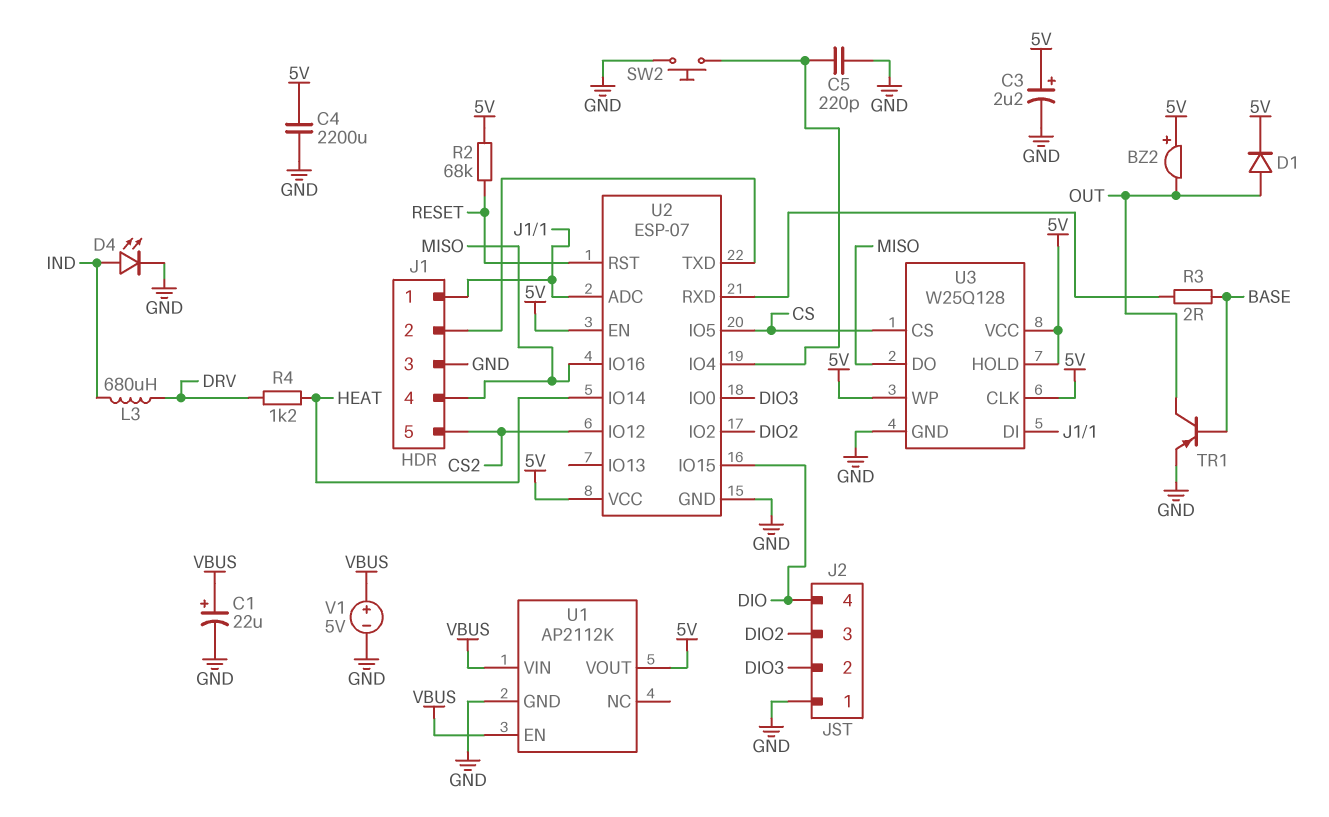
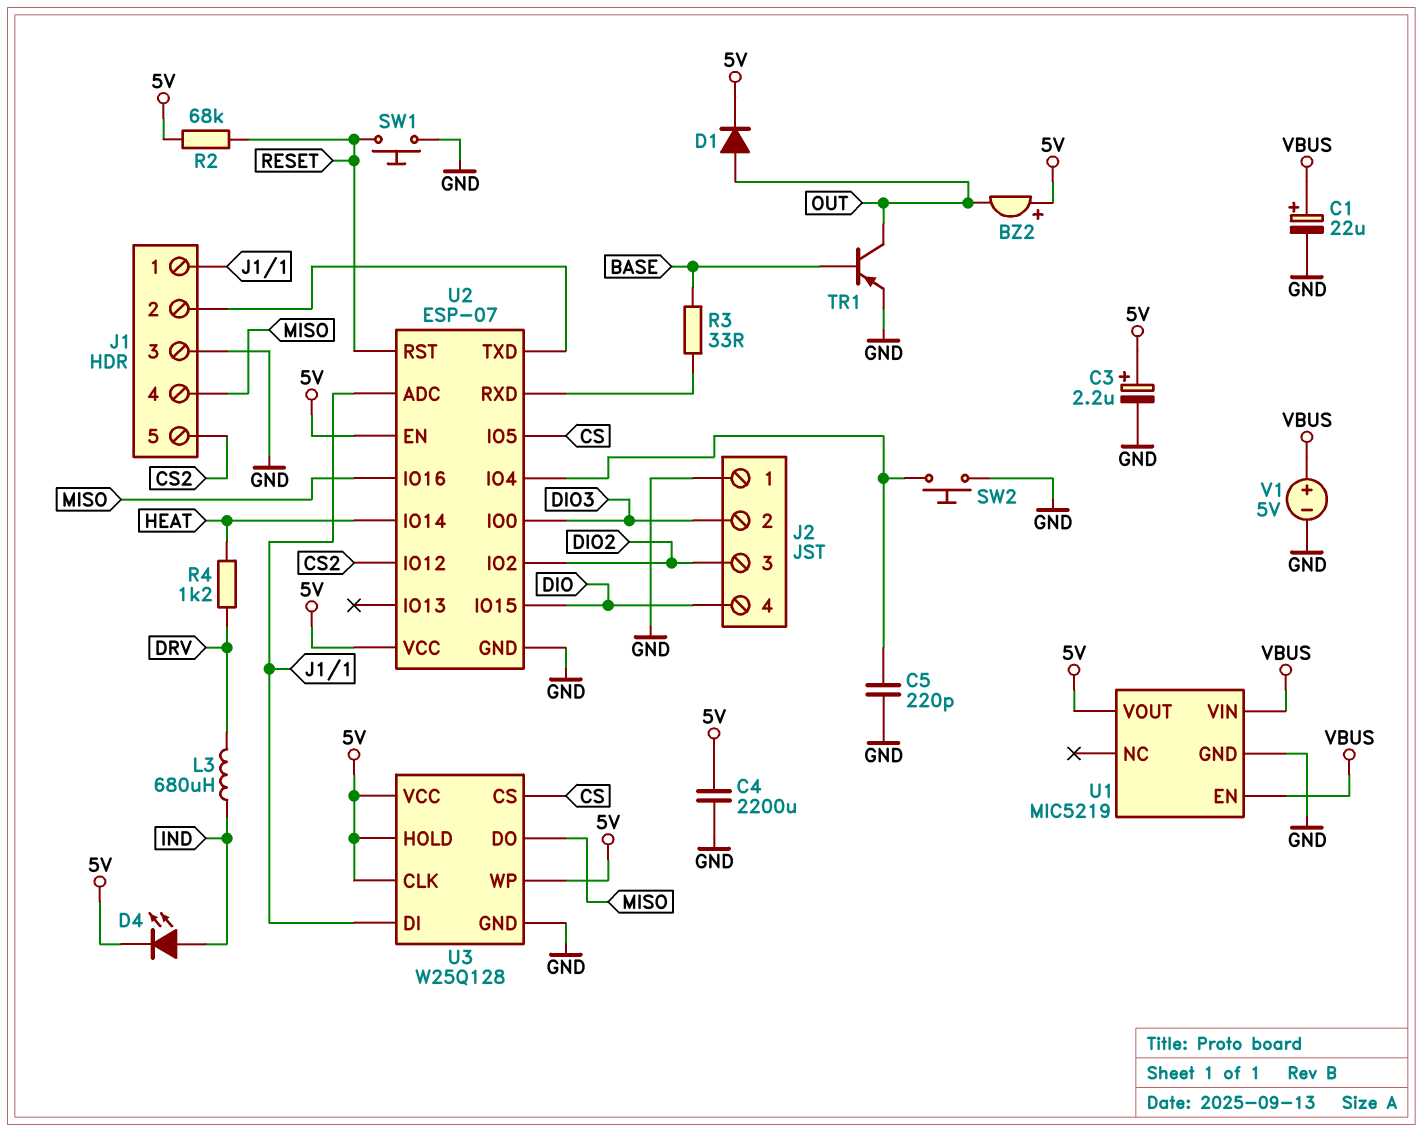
D4: LED (A IND, K GND) -> LED (A IND, K 5V)
R3: 2 (BASE, U2/RXD) -> 33 (BASE, U2/RXD)
SW1: none -> button (GND, RESET)
U1: AP2112K -> MIC5219

